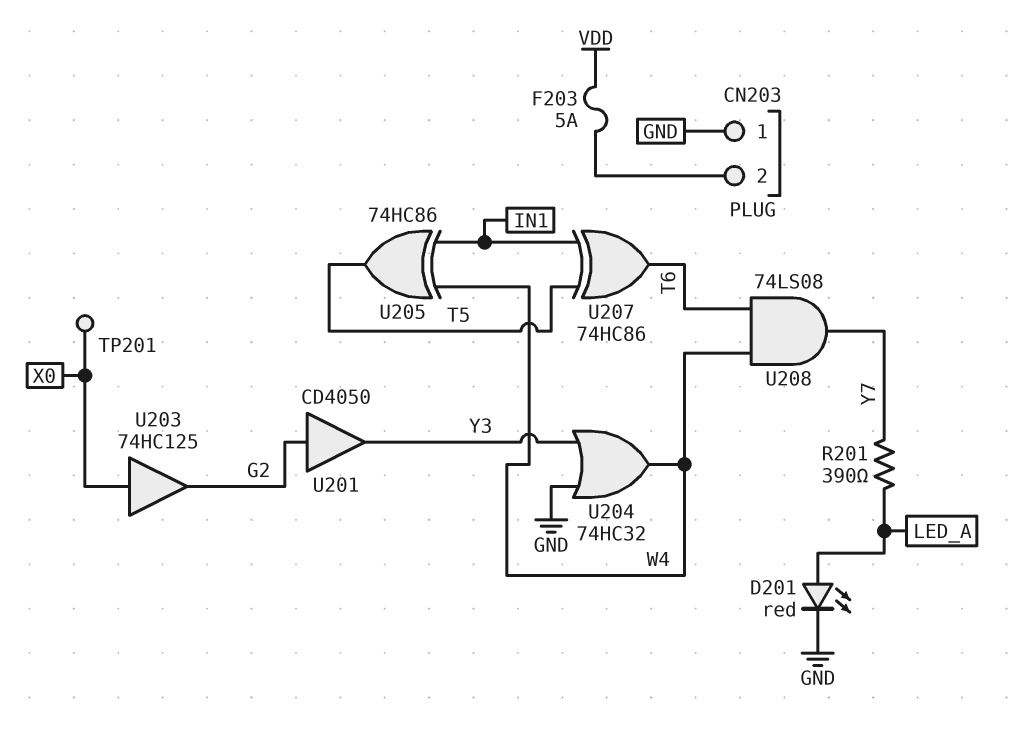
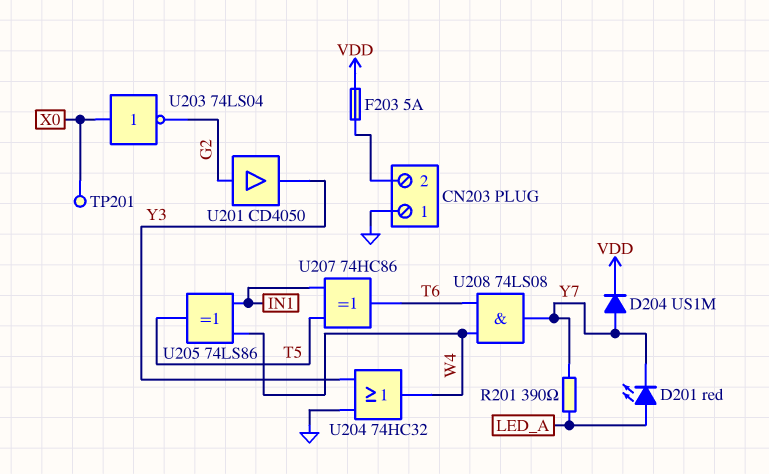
D201: LED red (A LED_A, K GND) -> LED red (A LED_A, K Y7)
D204: none -> diode US1M (A Y7, K VDD)
U203: buffer 74HC125 (in X0, out G2) -> NOT 74LS04 (in X0, out G2)
U205: XOR 74HC86 (in IN1, in W4, out T5) -> XOR 74LS86 (in IN1, in W4, out T5)

